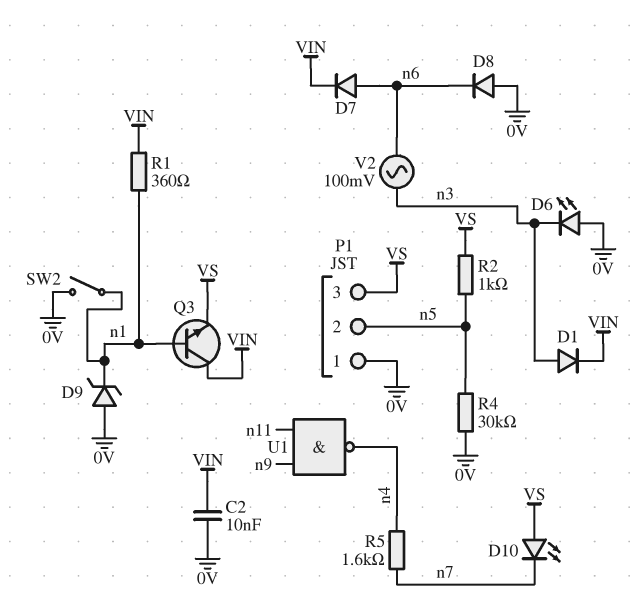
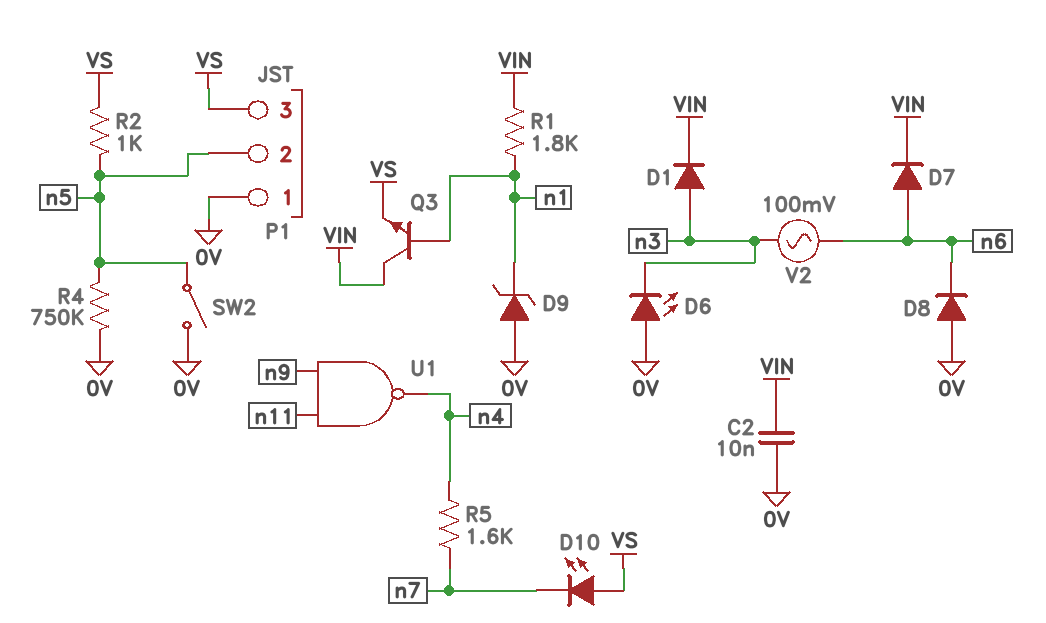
R1: 360 (VIN, n1) -> 1.8k (VIN, n1)
R4: 30k (0V, n5) -> 750k (0V, n5)
SW2: switch (0V, n1) -> switch (0V, n5)

